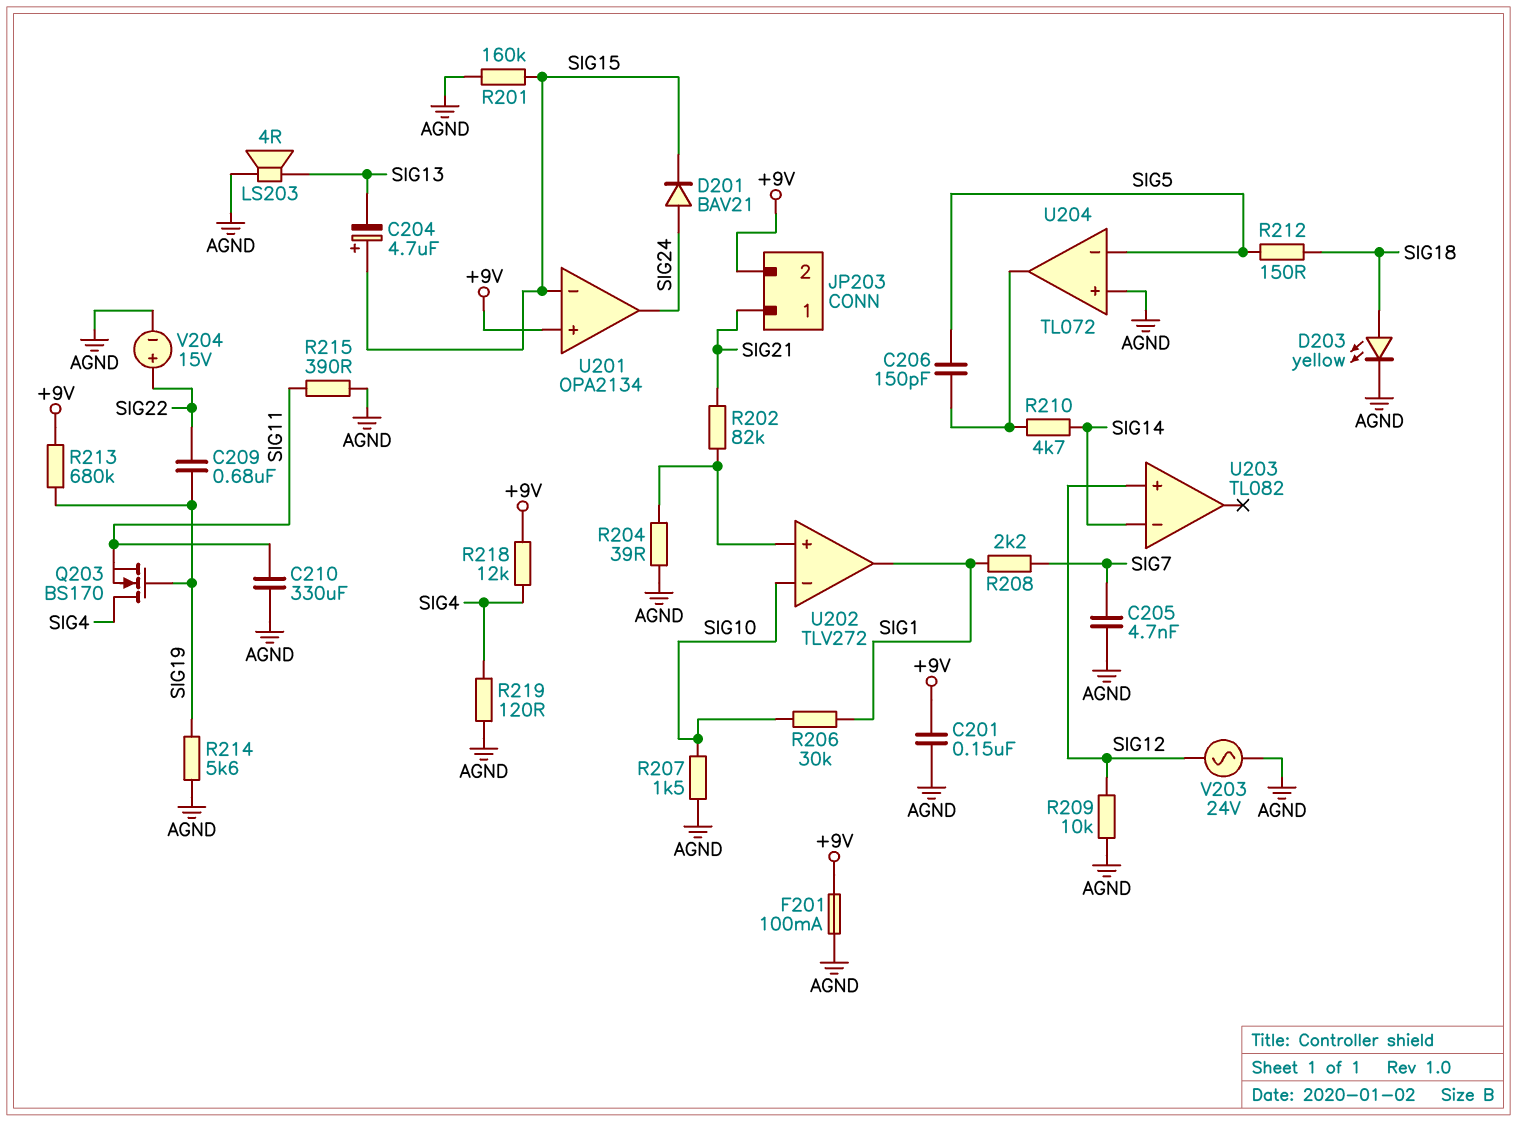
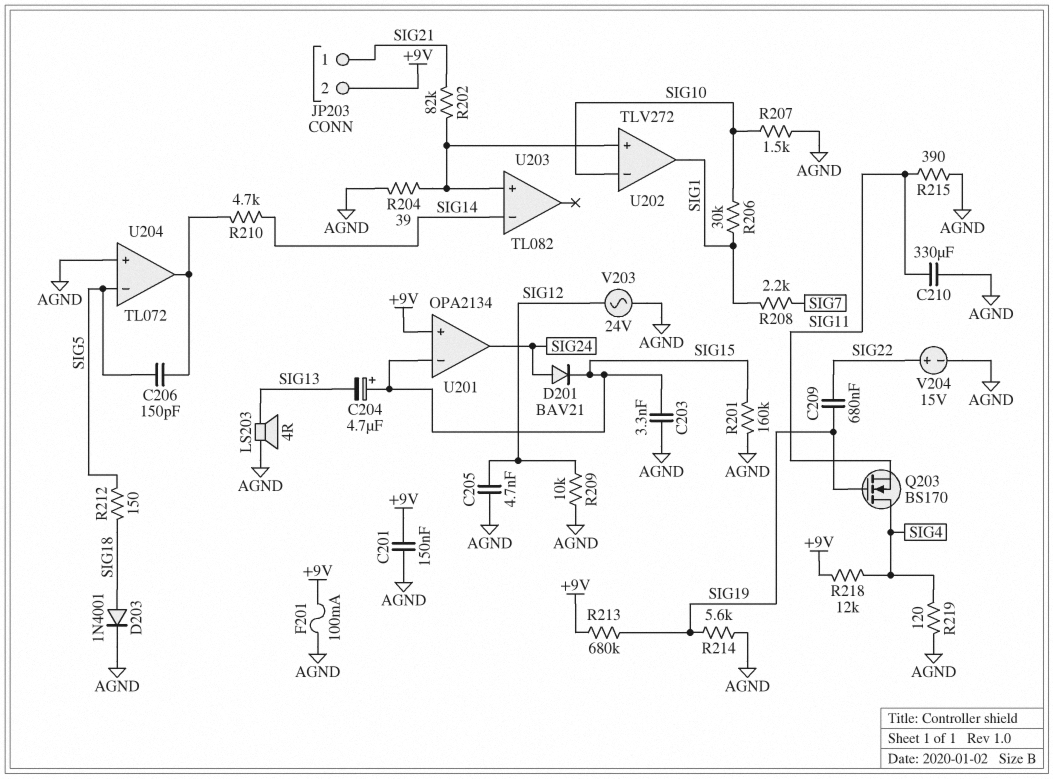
C203: none -> 3.3nF (AGND, SIG15)
C205: 4.7nF (AGND, SIG7) -> 4.7nF (AGND, SIG12)
D203: LED yellow (A SIG18, K AGND) -> diode 1N4001 (A SIG18, K AGND)
U203 pin in+: SIG12 -> U202/in+

